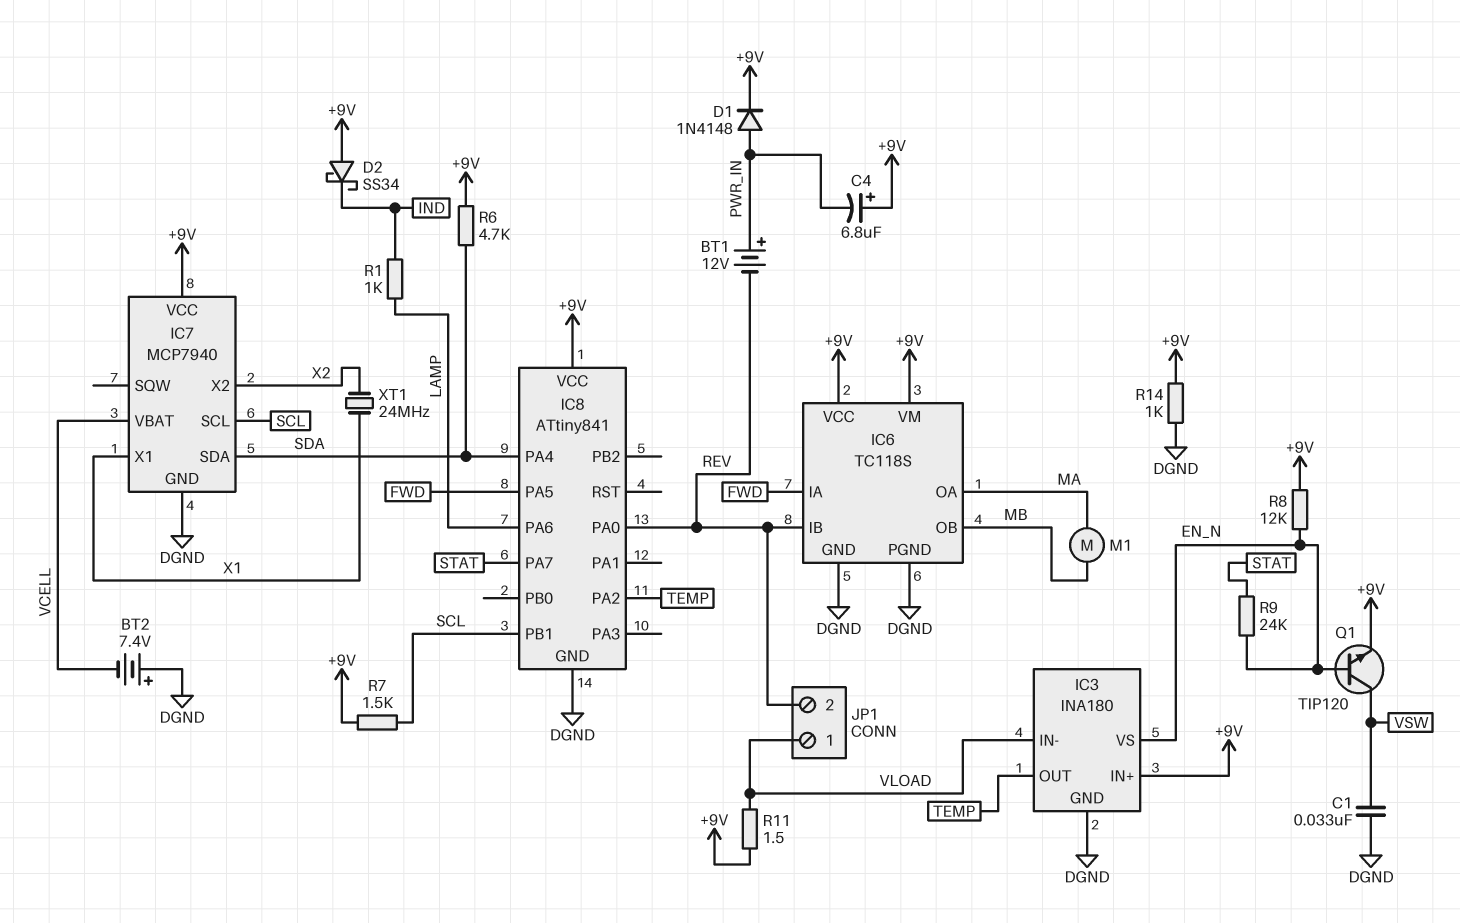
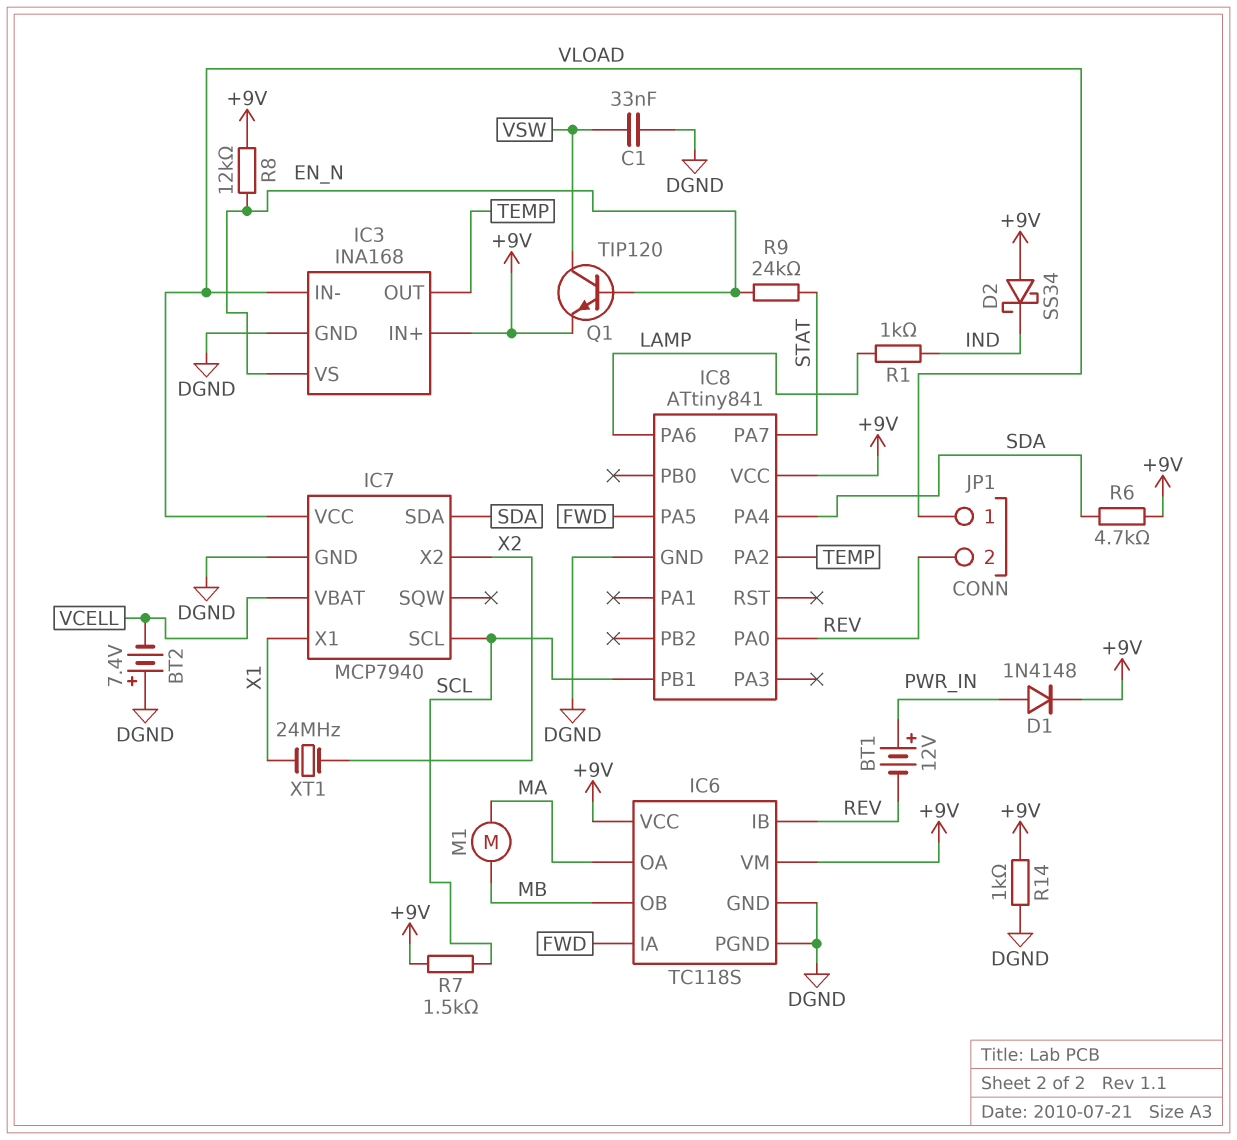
C4: 6.8uF (plus +9V, minus PWR_IN) -> none
IC3: INA180 -> INA168
IC7 pin VCC: +9V -> VLOAD
R11: 1.5 (+9V, VLOAD) -> none

